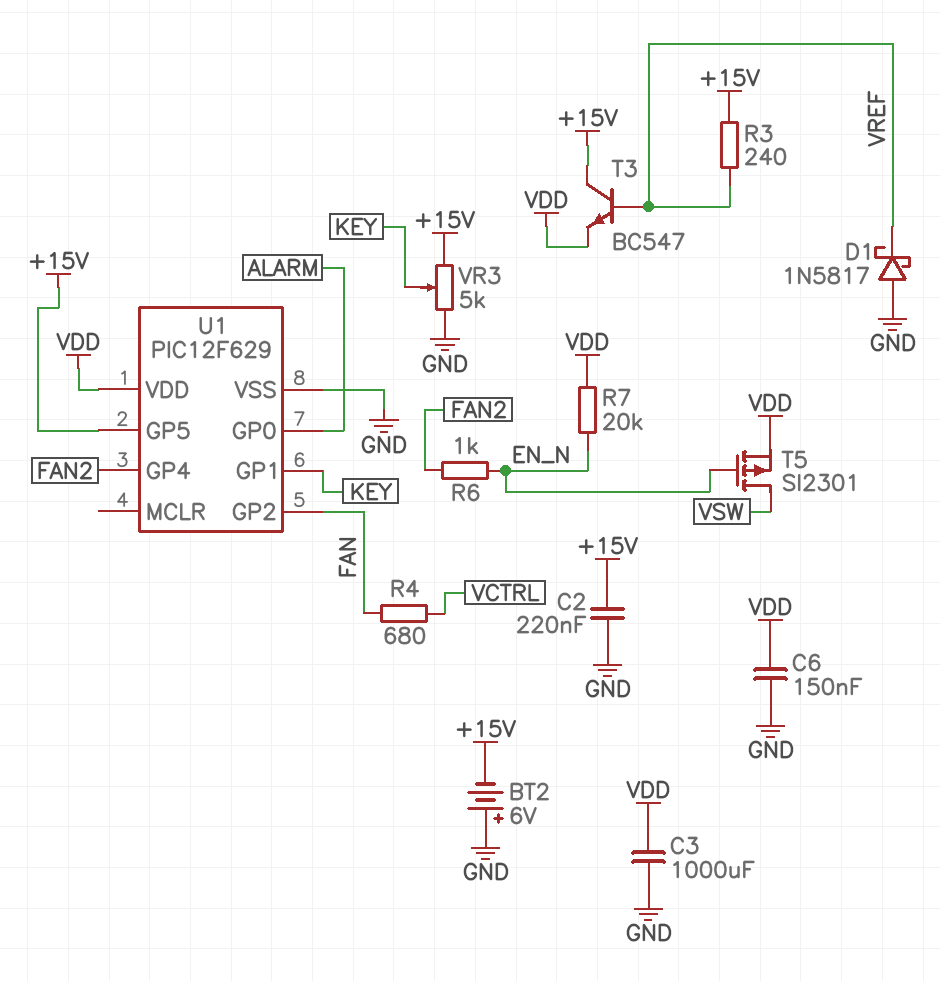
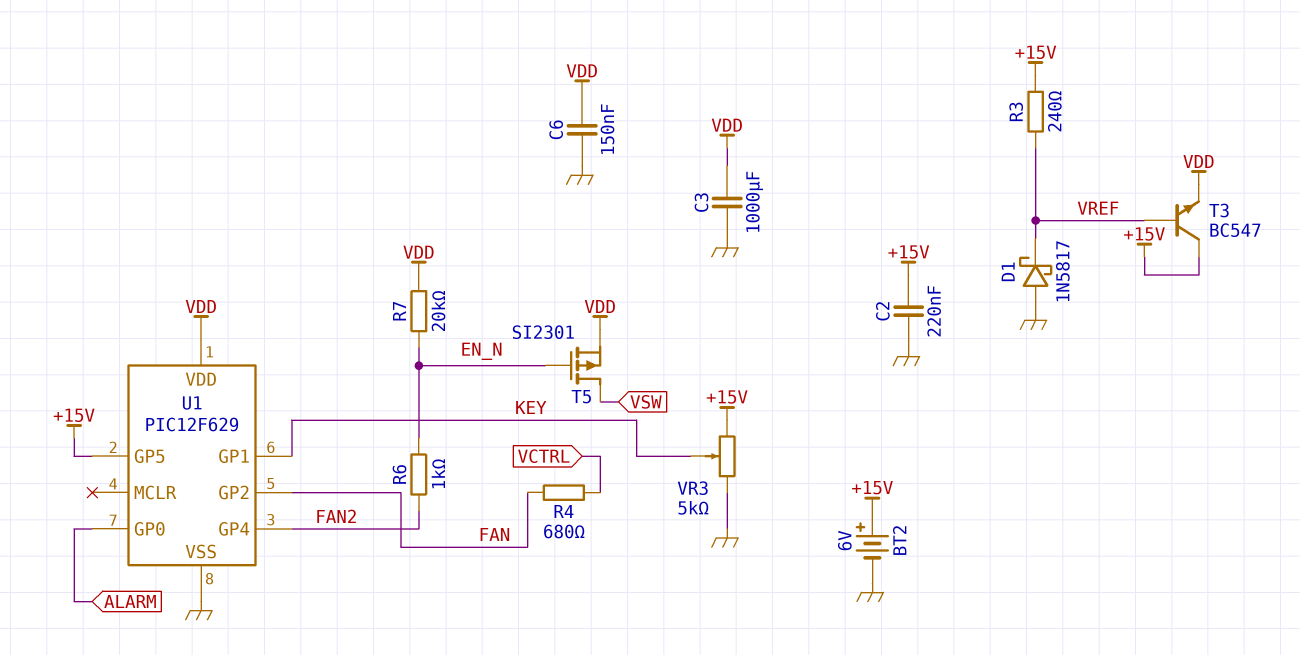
BT2: 6V (plus GND, minus +15V) -> 6V (plus +15V, minus GND)

